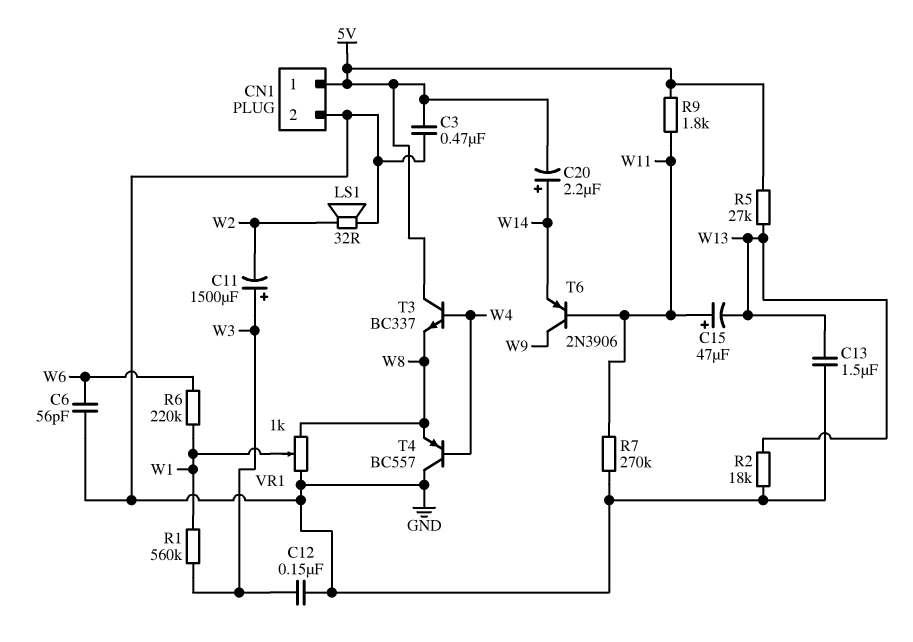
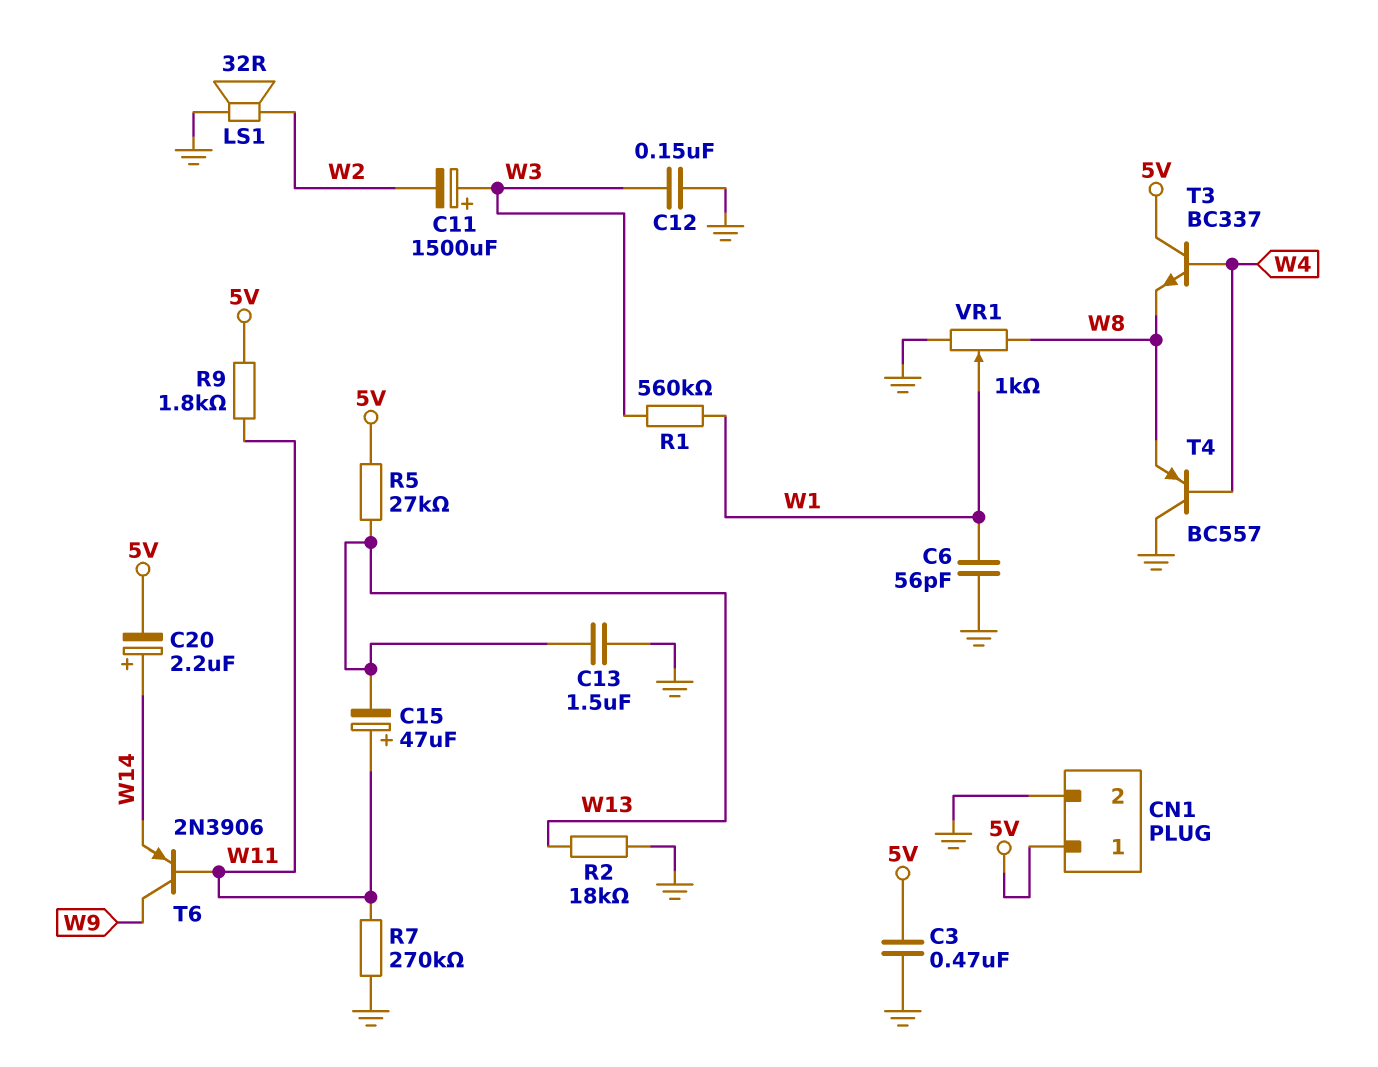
C6: 56pF (GND, W6) -> 56pF (GND, W1)
R6: 220k (W1, W6) -> none

